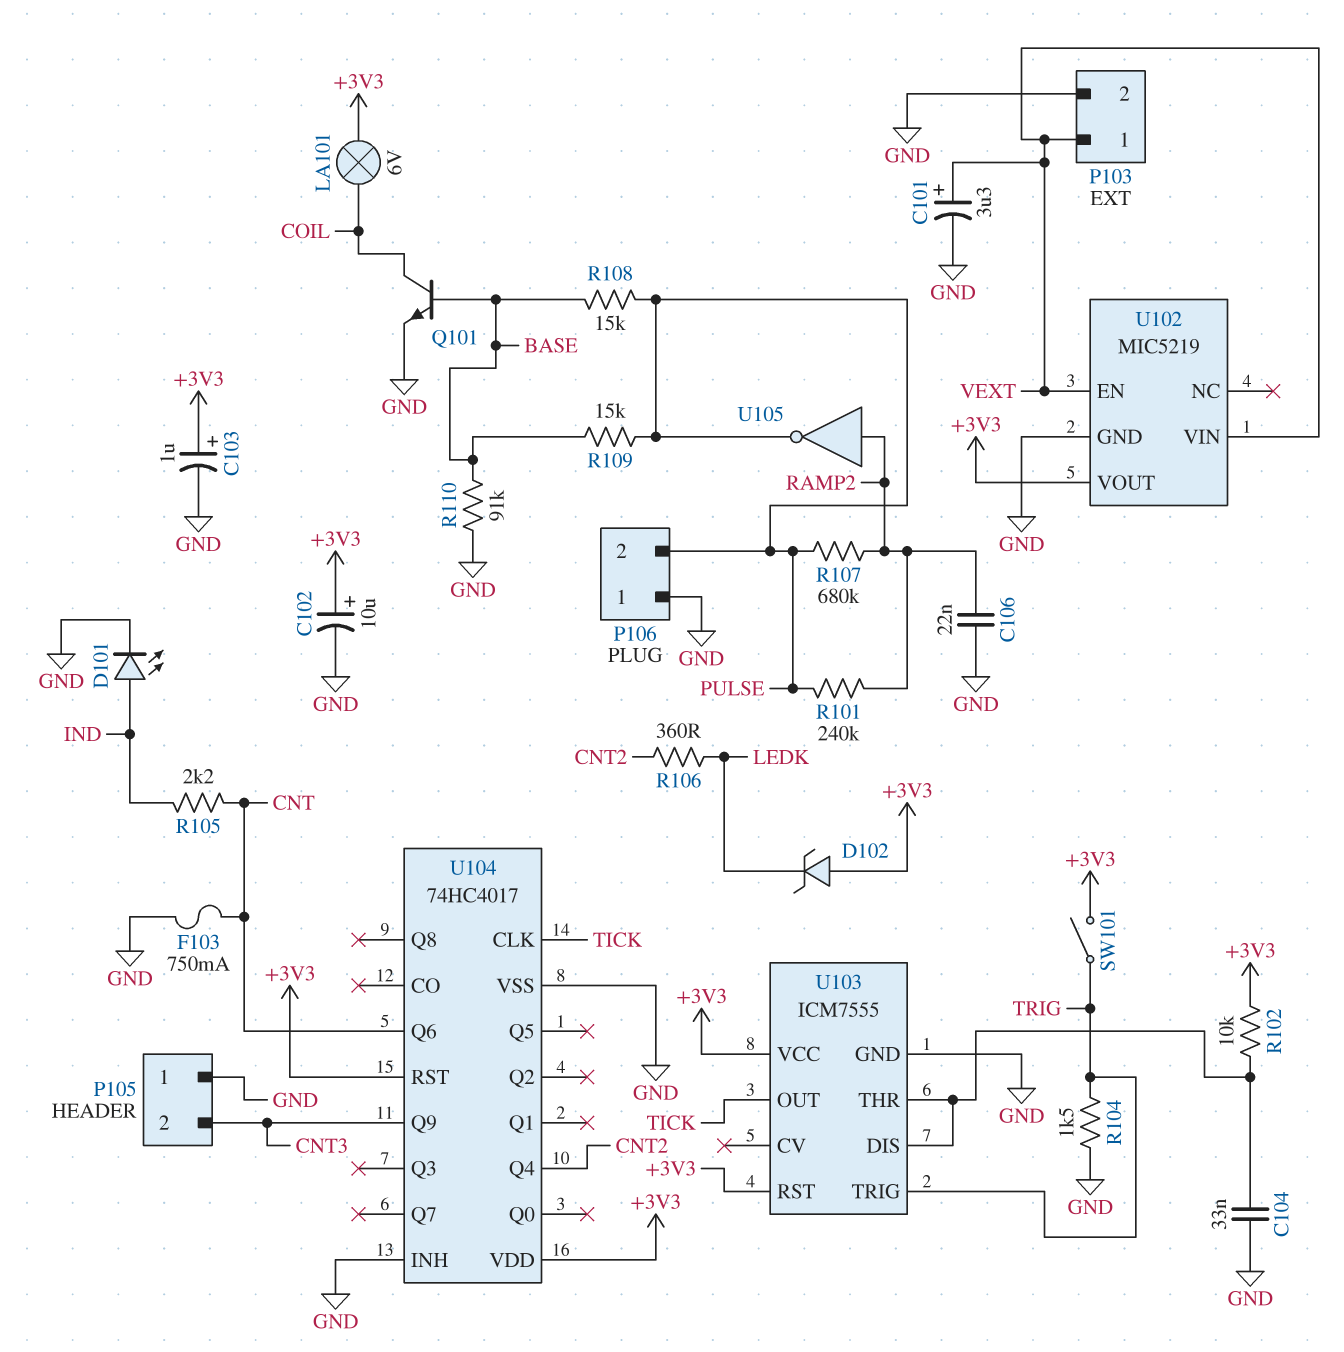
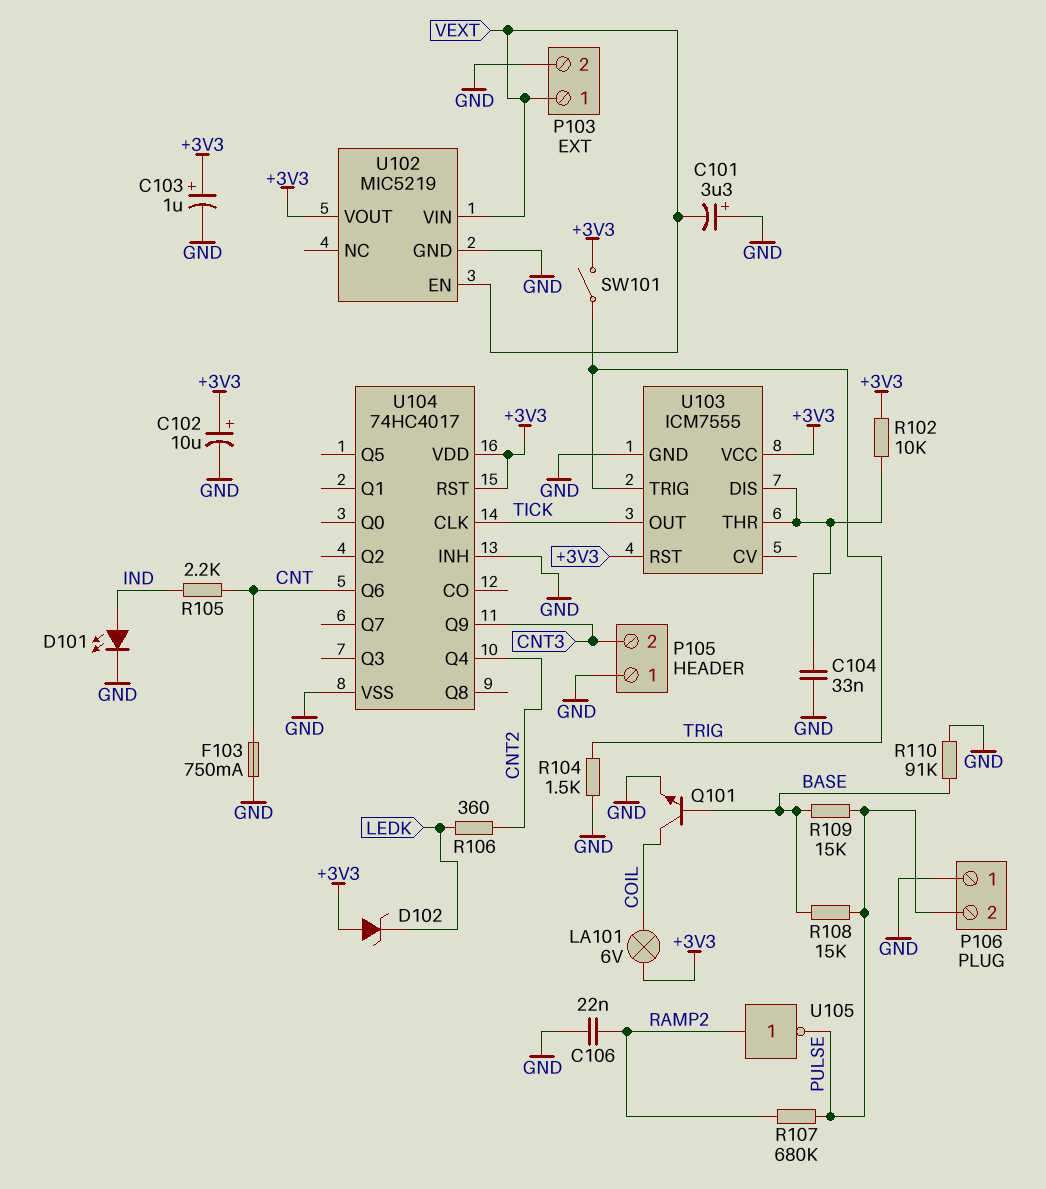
C101: 3.3uF (plus VEXT, minus GND) -> 3.3uF (plus GND, minus VEXT)
R101: 240k (PULSE, RAMP2) -> none

